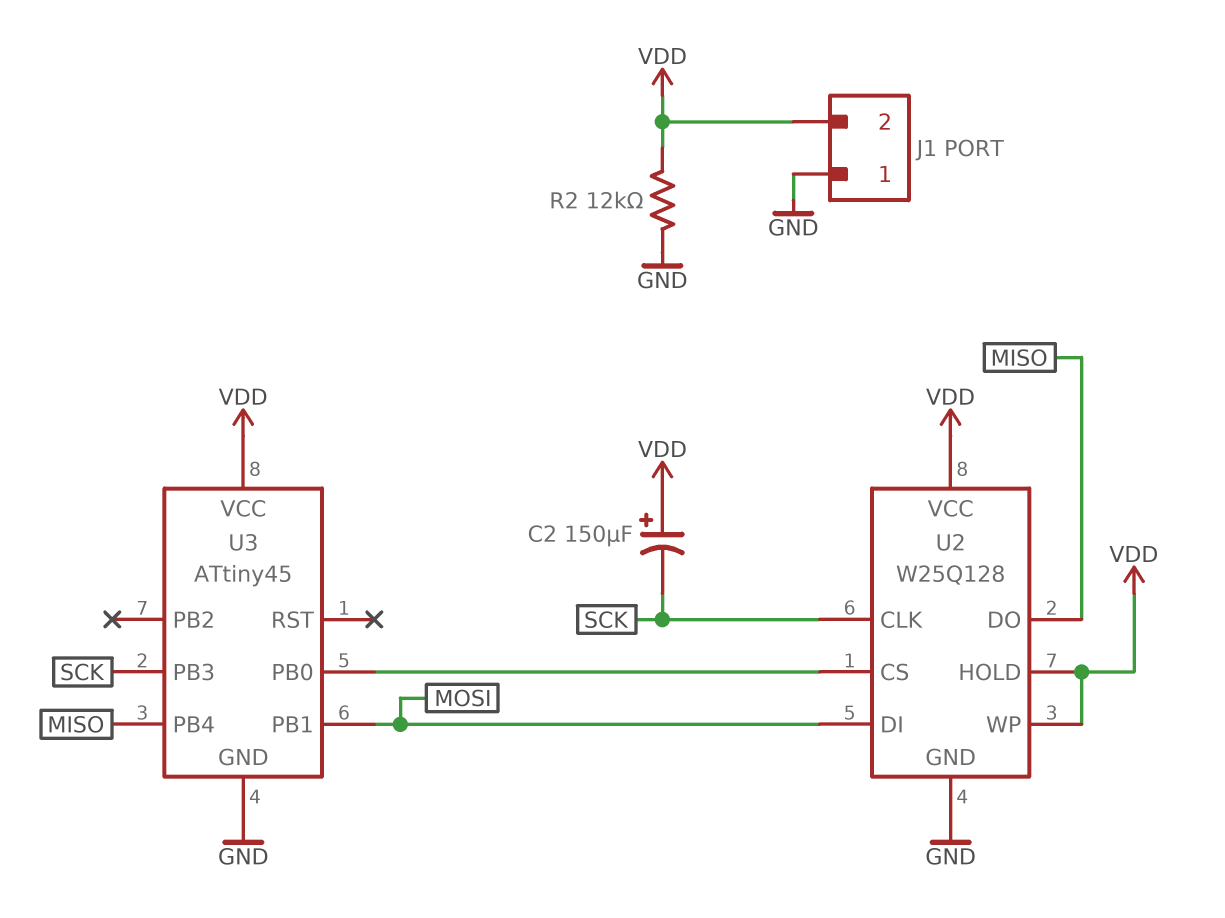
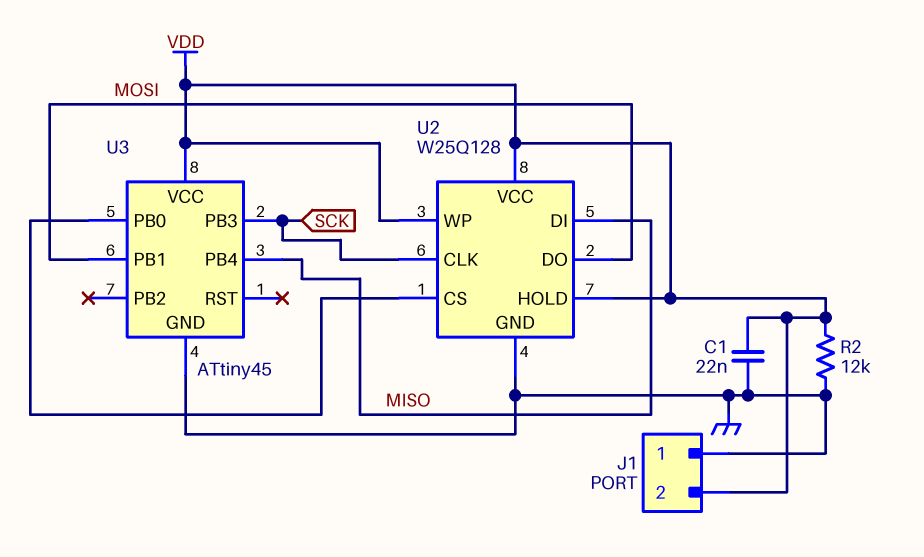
C1: none -> 22nF (GND, VDD)
C2: 150uF (plus VDD, minus SCK) -> none
U2 pin DI: MOSI -> MISO
U2 pin DO: MISO -> MOSI

